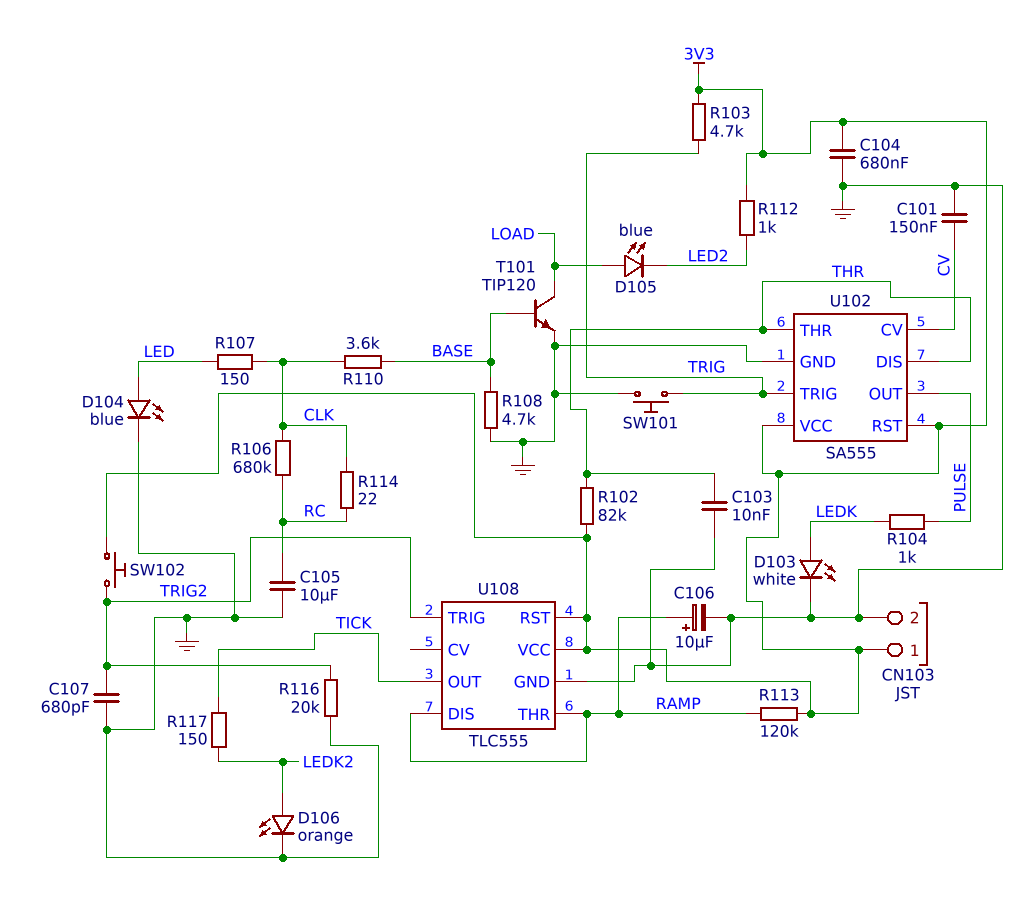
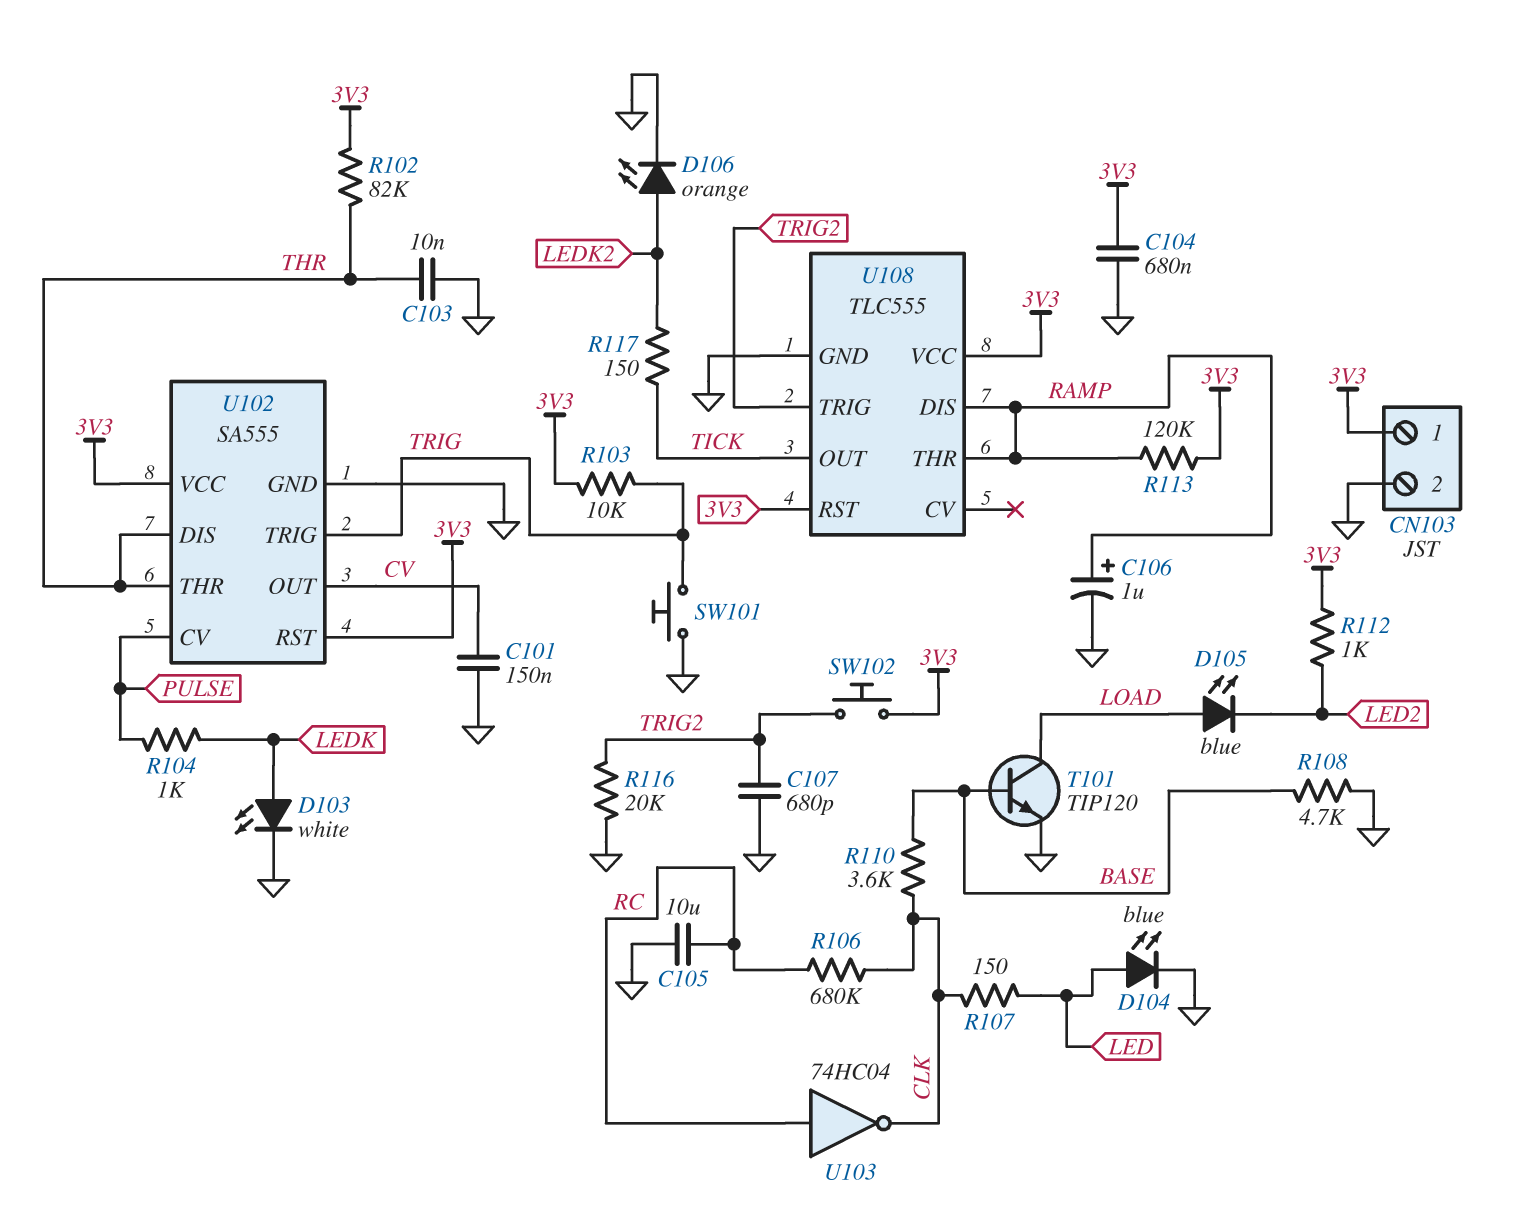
C106: 10uF (plus RAMP, minus GND) -> 1uF (plus RAMP, minus GND)
R103: 4.7k (3V3, TRIG) -> 10k (3V3, TRIG)
R114: 22 (CLK, RC) -> none
U102 pin CV: CV -> PULSE
U102 pin OUT: PULSE -> CV
U103: none -> NOT 74HC04 (in RC, out CLK)

